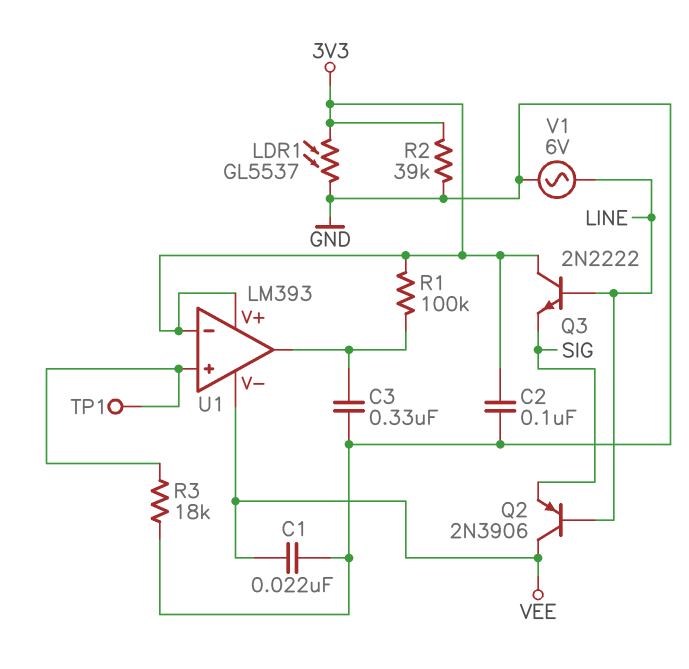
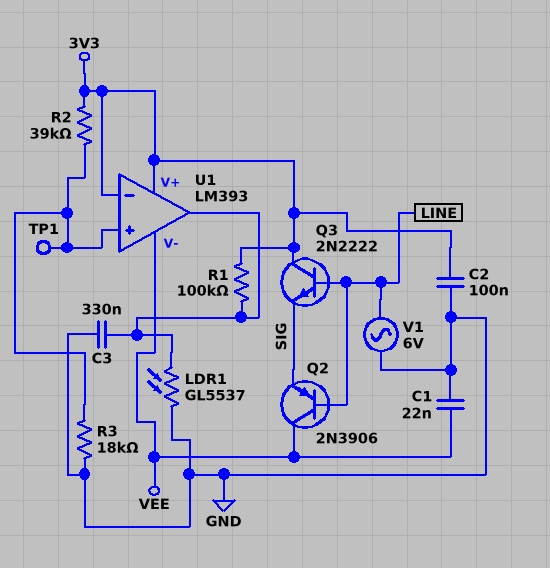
LDR1: GL5537 (3V3, GND) -> GL5537 (GND, U1/out)
R2: 39k (3V3, GND) -> 39k (3V3, U1/in+)

